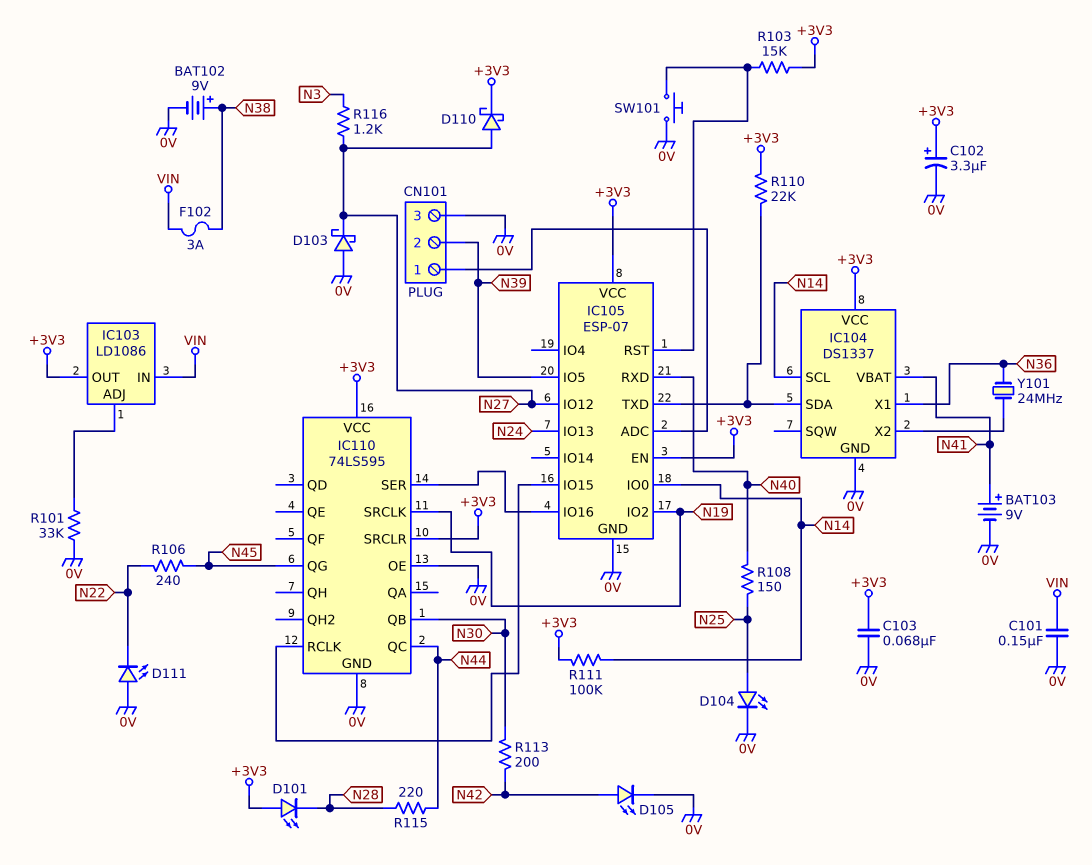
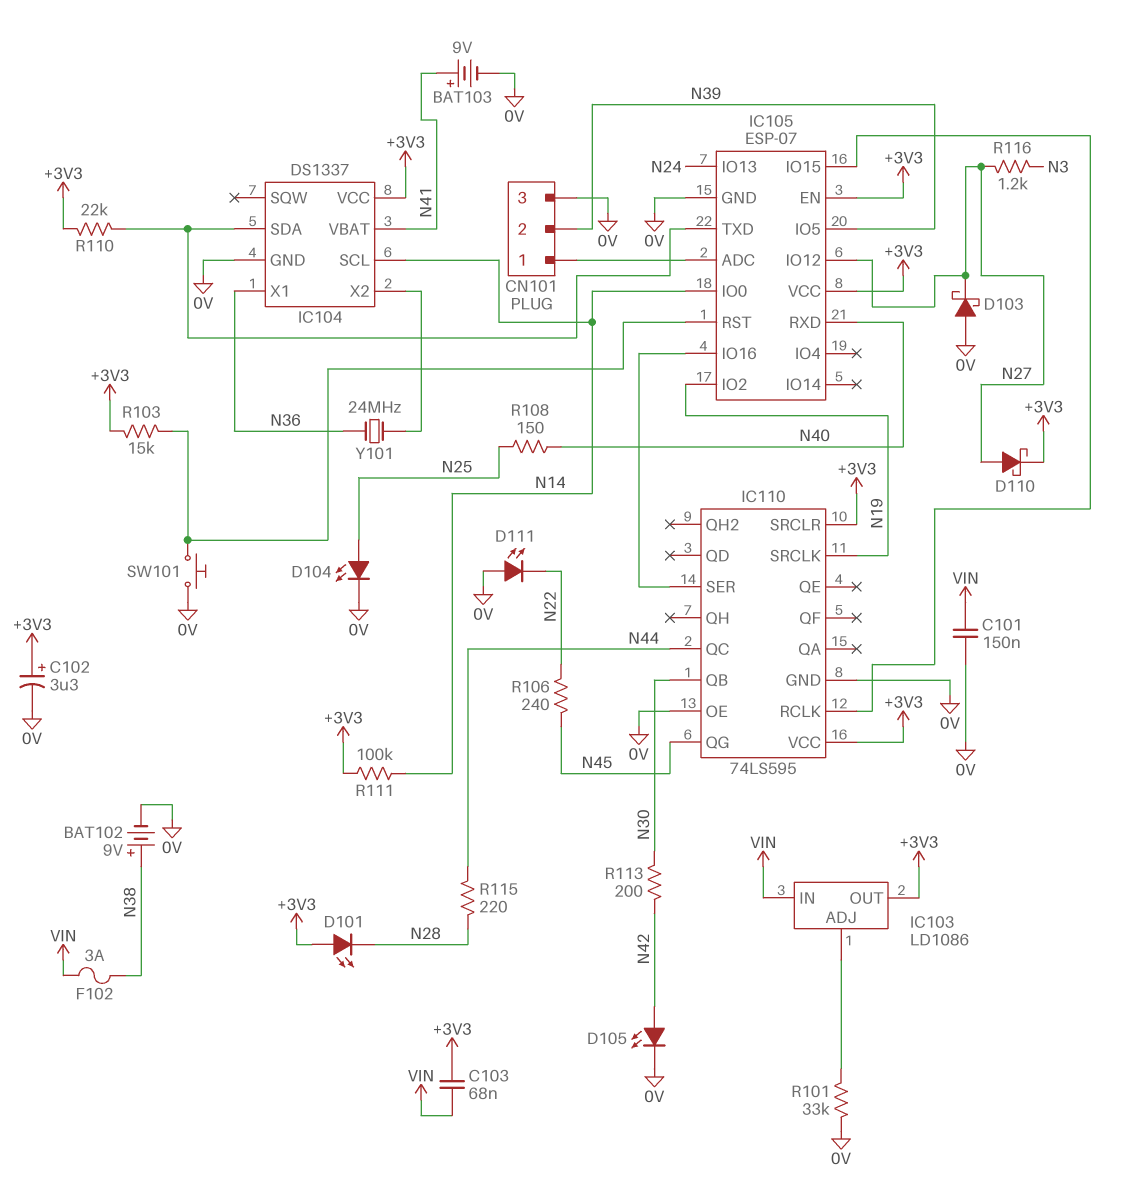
C103: 68nF (+3V3, 0V) -> 68nF (+3V3, VIN)

